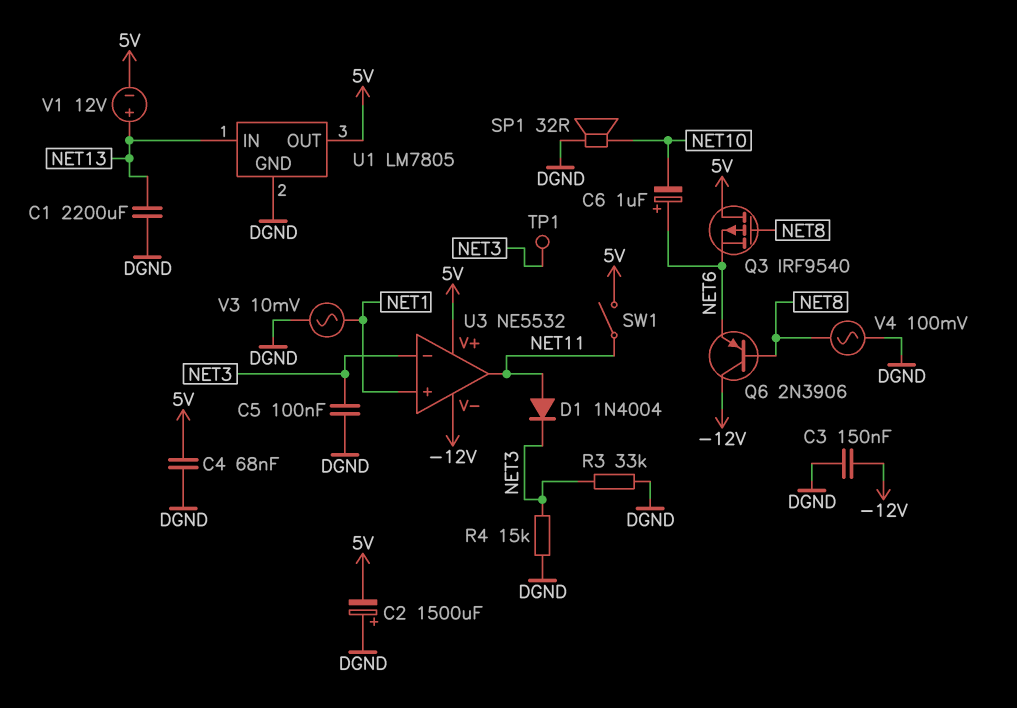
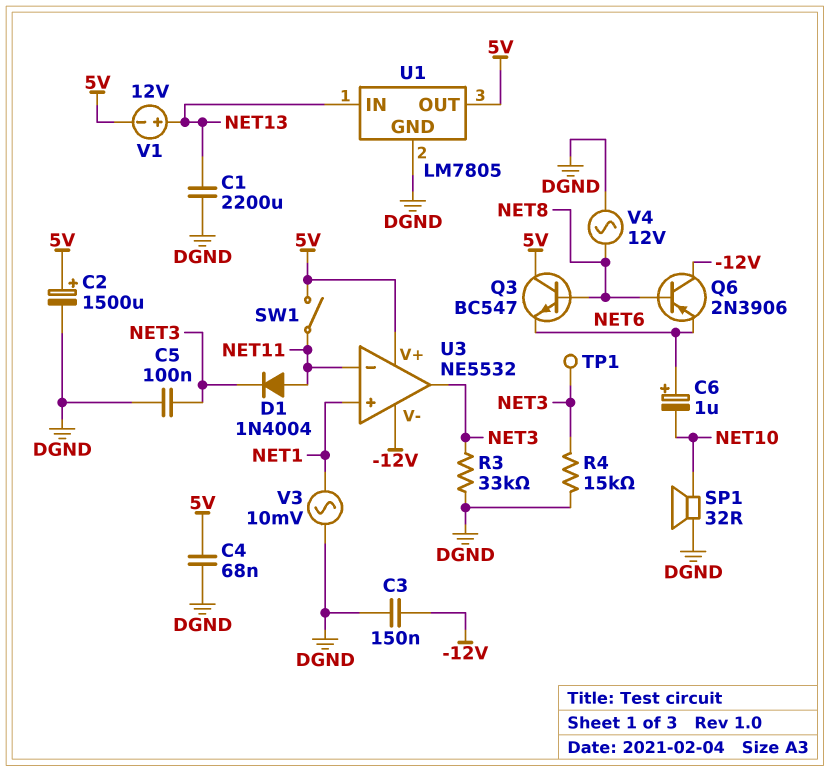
C2: 1500uF (plus DGND, minus 5V) -> 1500uF (plus 5V, minus DGND)
Q3: PMOS IRF9540 (G NET8, D 5V, S NET6) -> NPN BC547 (B NET8, C 5V, E NET6)
U3 pin in-: NET3 -> NET11
U3 pin out: NET11 -> NET3
V4: AC 100mV (DGND, NET8) -> AC 12V (DGND, NET8)

